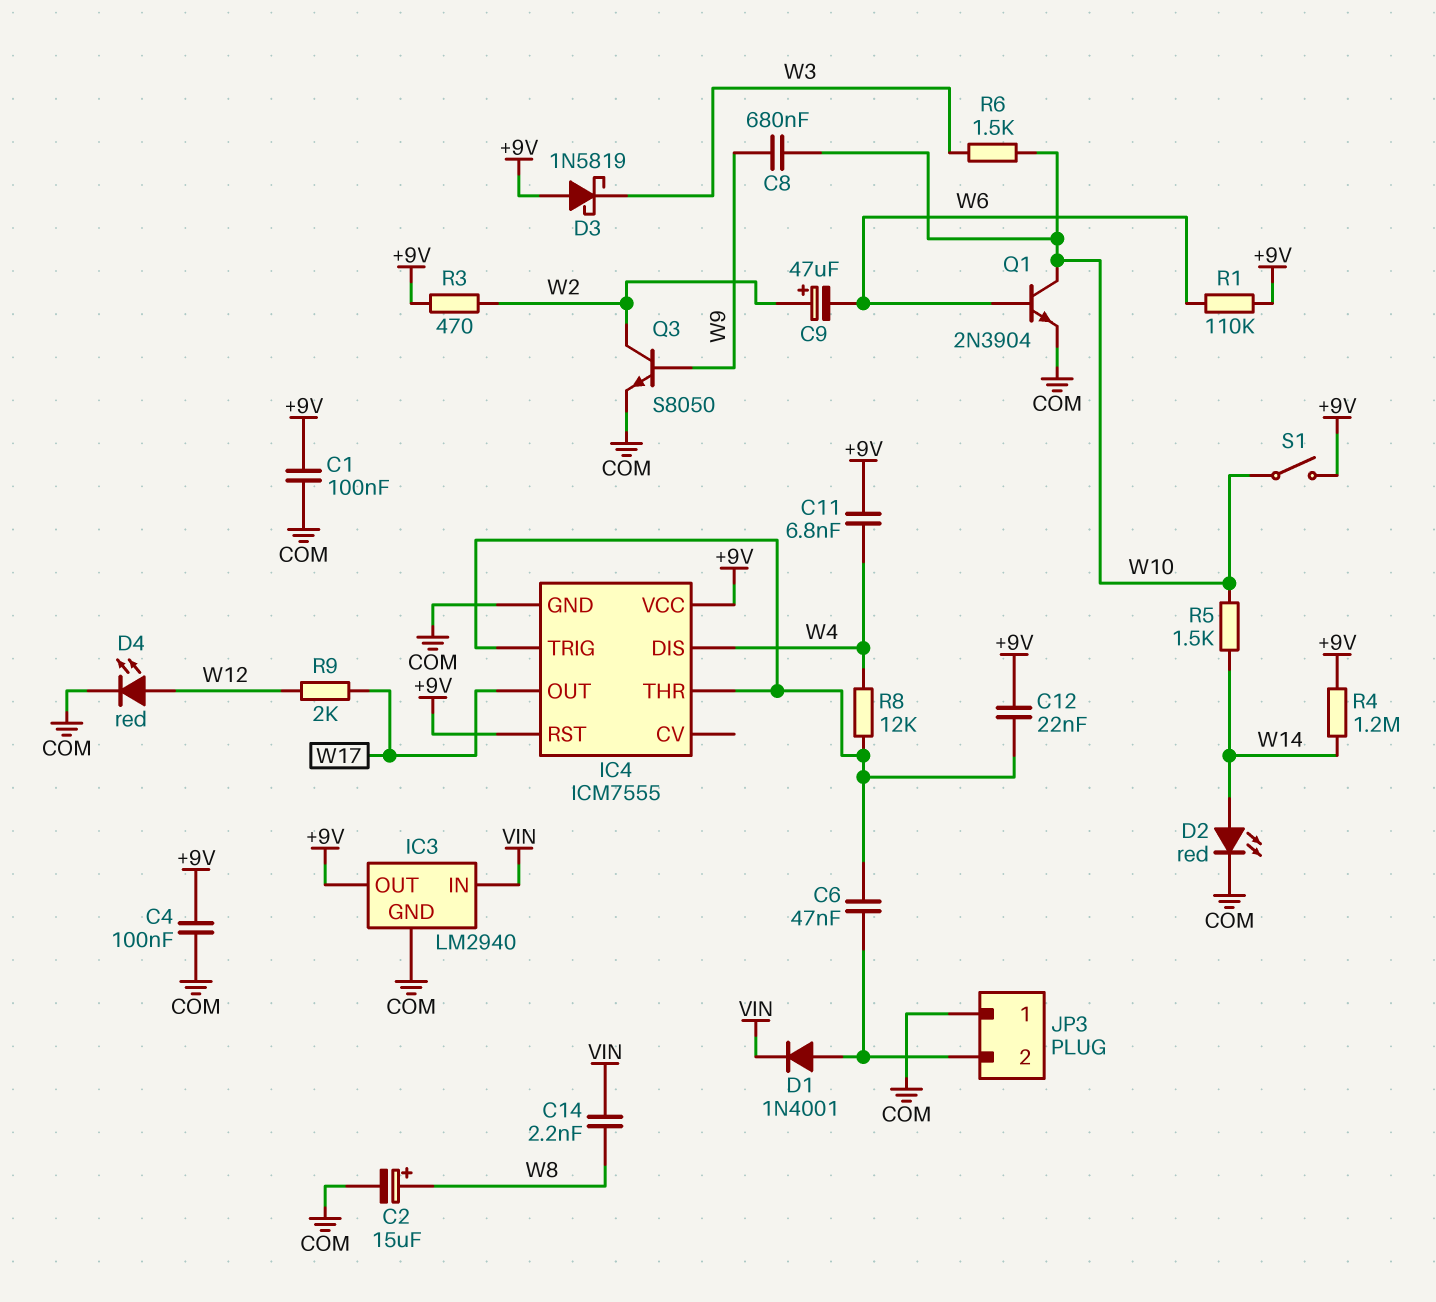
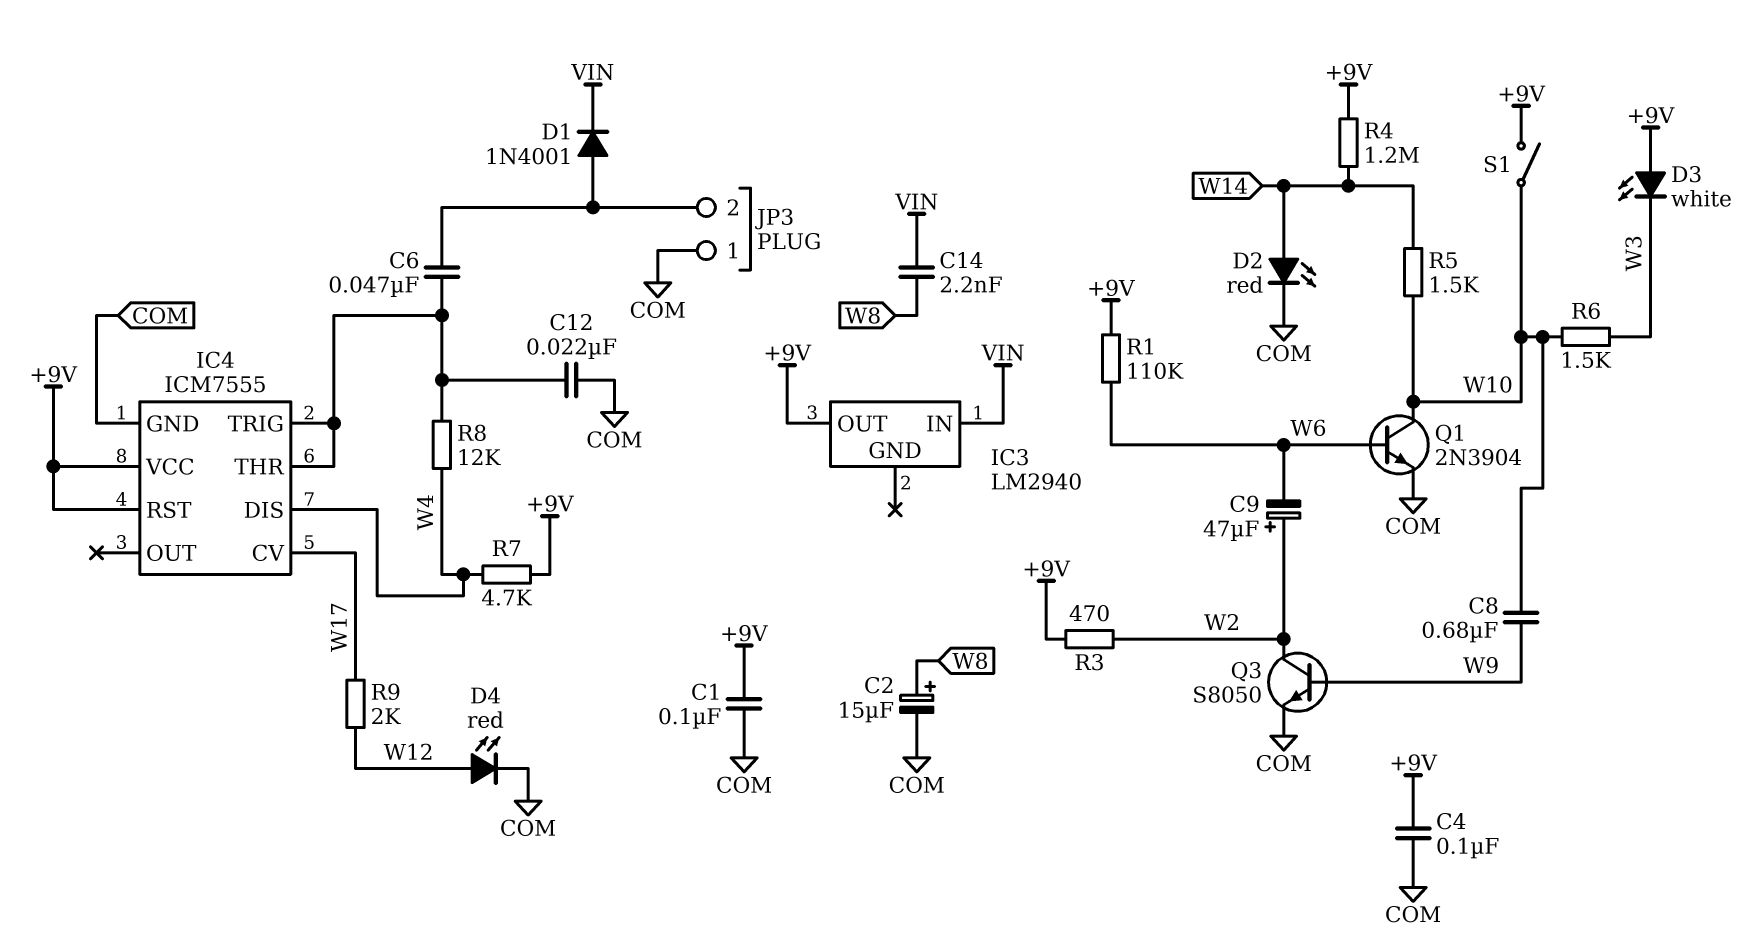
C11: 6.8nF (+9V, W4) -> none
C12: 22nF (+9V, IC4/THR) -> 22nF (COM, IC4/THR)
D3: schottky 1N5819 (A +9V, K W3) -> LED white (A +9V, K W3)
IC3 pin GND: COM -> none
IC4 pin CV: none -> W17
IC4 pin OUT: W17 -> none
R7: none -> 4.7k (+9V, W4)

